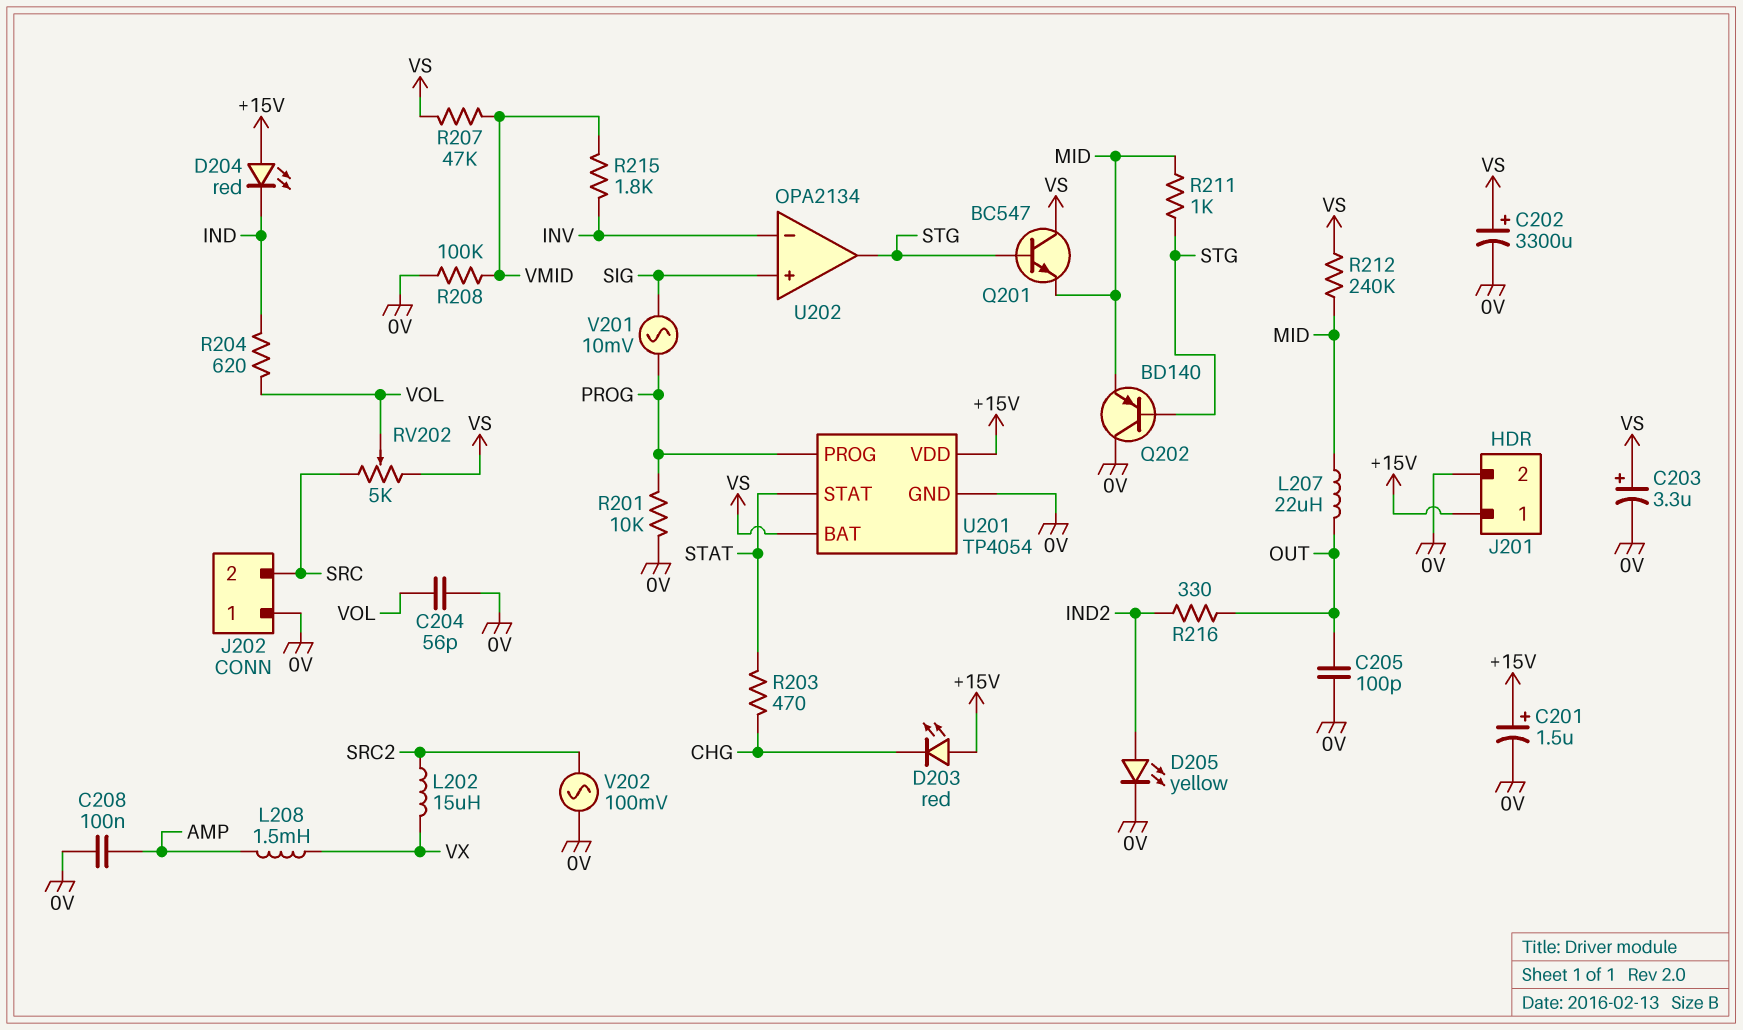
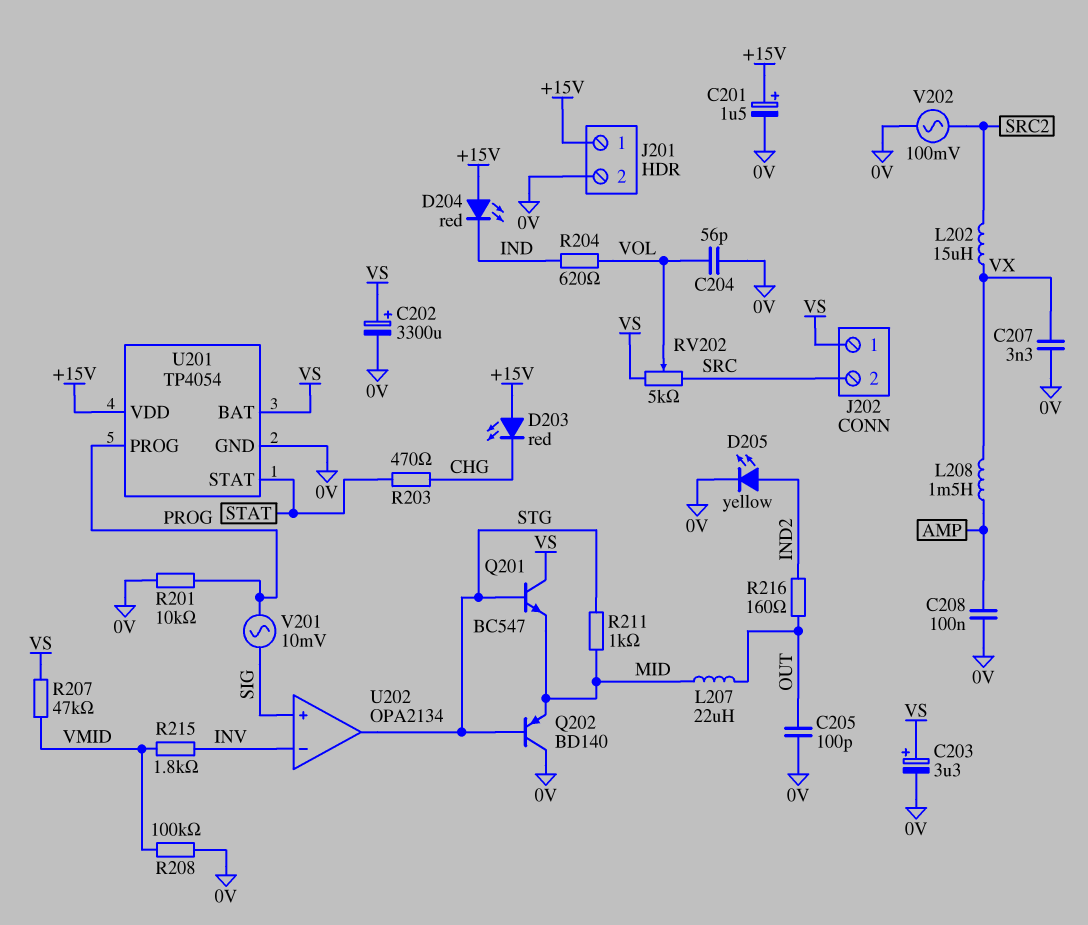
C207: none -> 3.3nF (0V, VX)
J202 pin 1: 0V -> VS
R212: 240k (MID, VS) -> none
R216: 330 (IND2, OUT) -> 160 (IND2, OUT)

